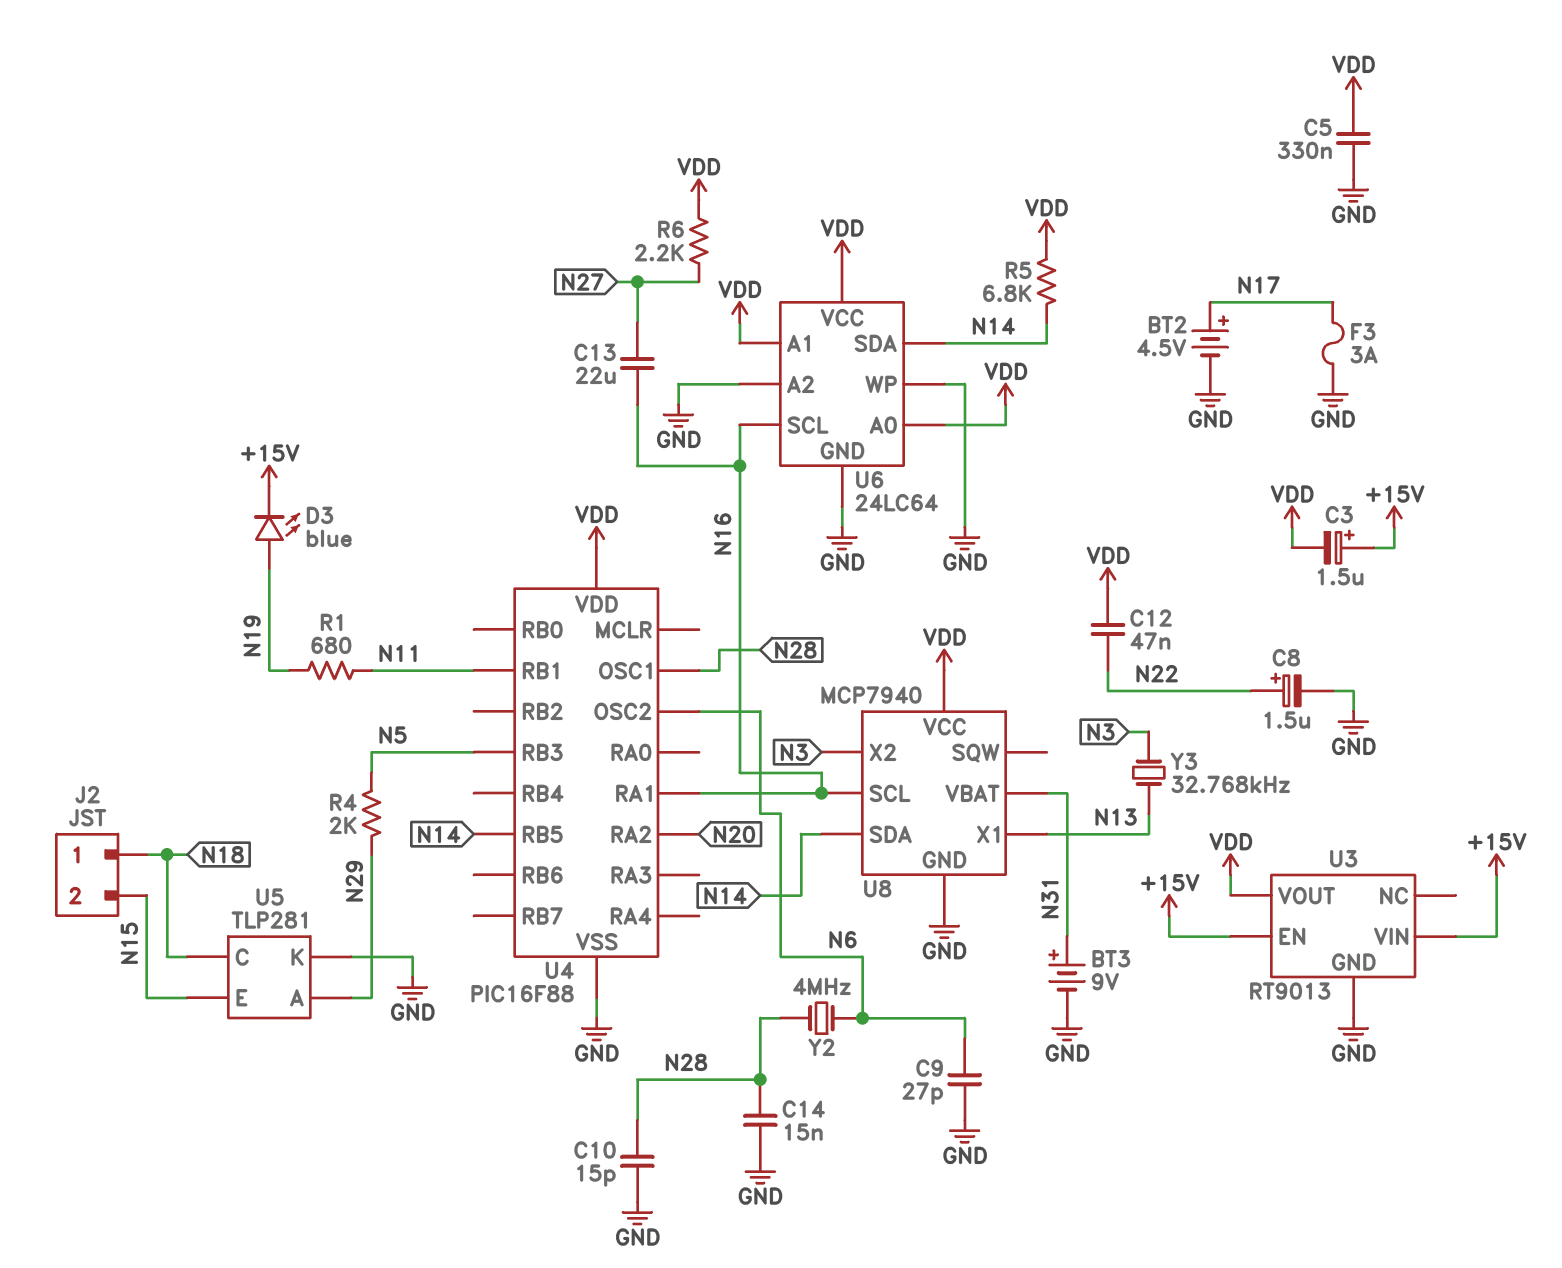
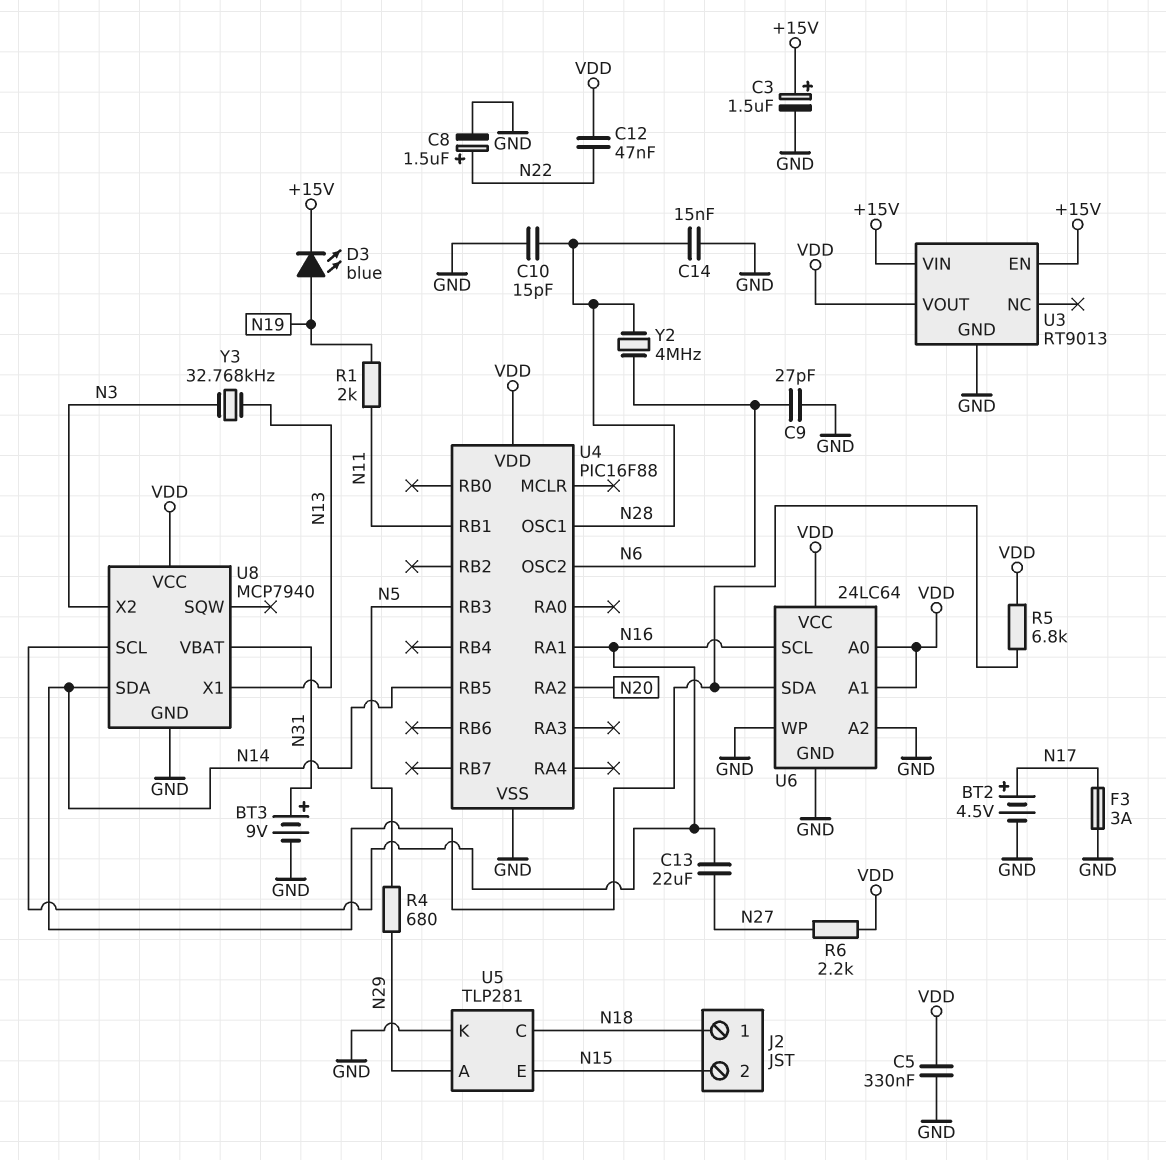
C3: 1.5uF (plus +15V, minus VDD) -> 1.5uF (plus +15V, minus GND)
R1: 680 (N11, N19) -> 2k (N11, N19)
R4: 2k (N5, N29) -> 680 (N5, N29)

